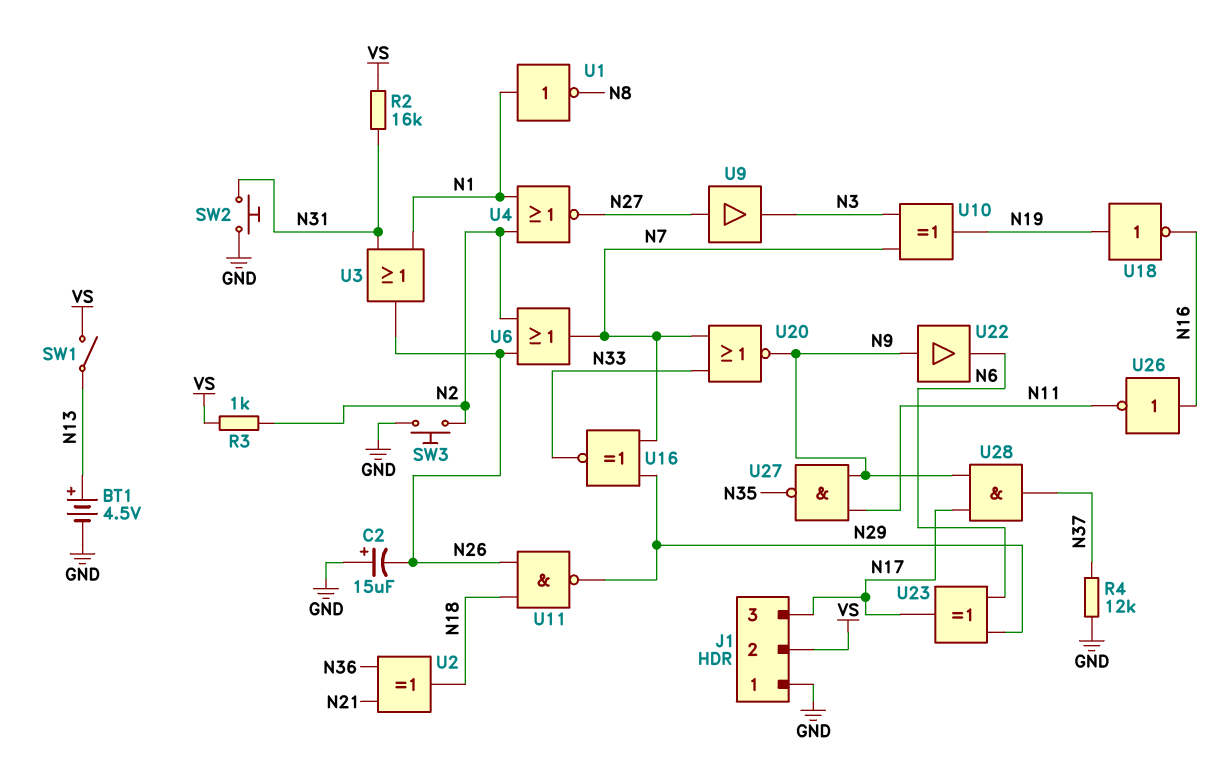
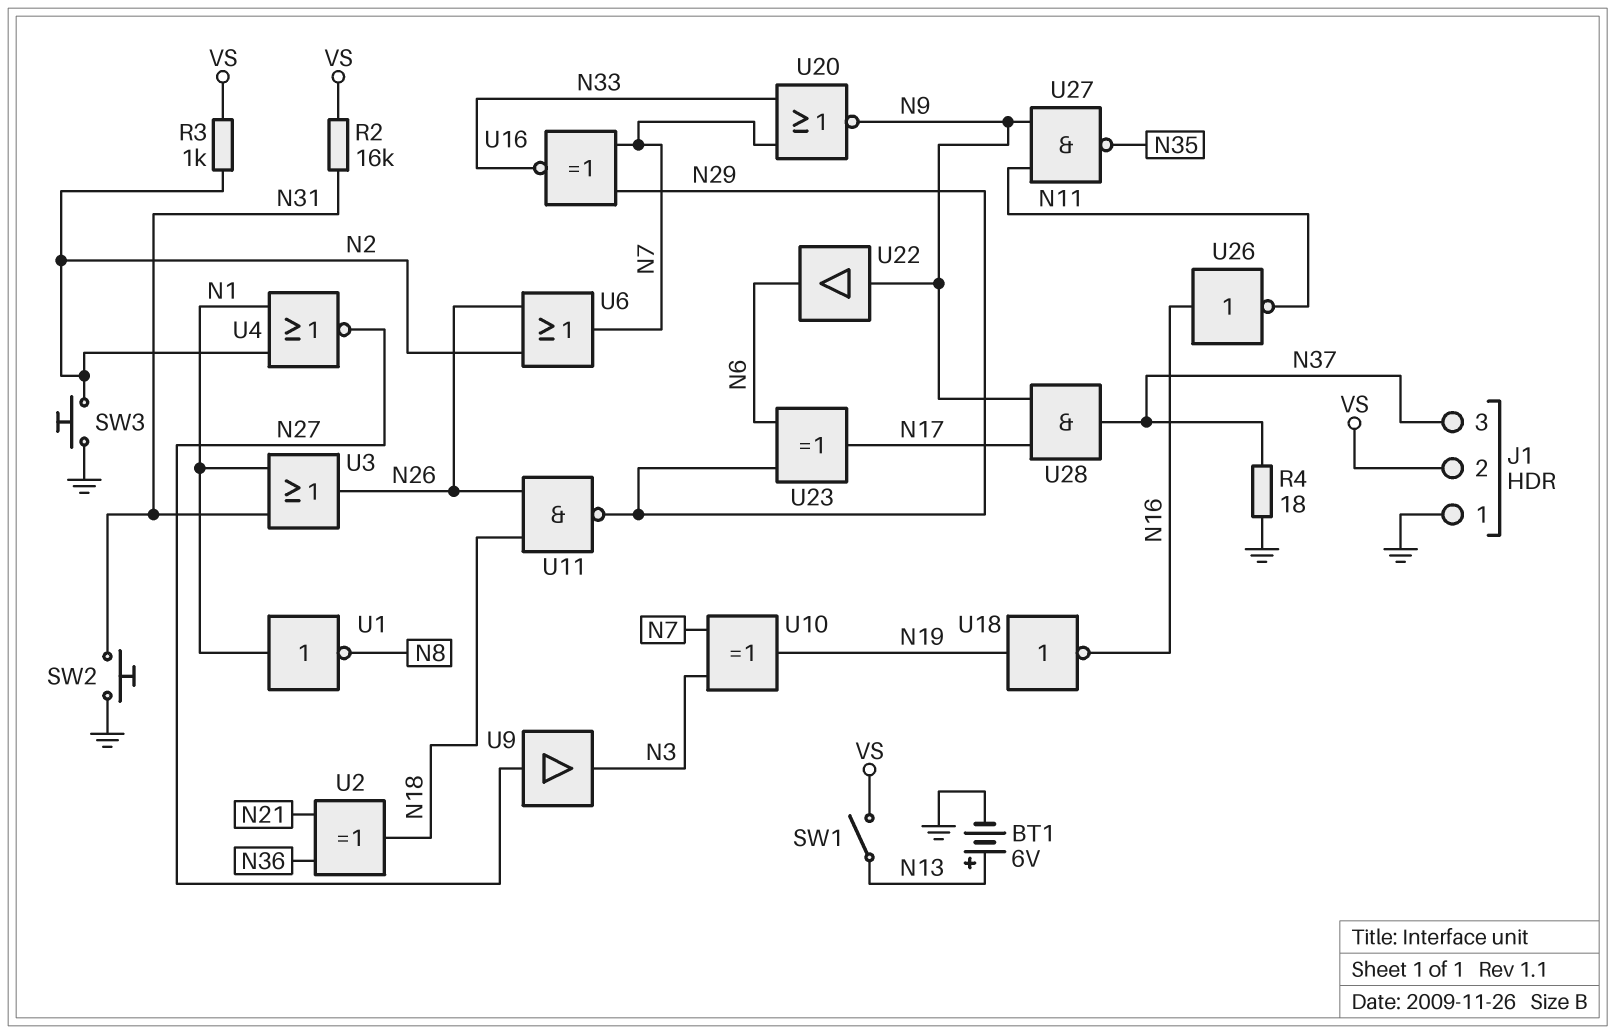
BT1: 4.5V (plus N13, minus GND) -> 6V (plus N13, minus GND)
C2: 15uF (plus GND, minus N26) -> none
J1 pin 3: N17 -> N37
R4: 12k (GND, N37) -> 18 (GND, N37)

